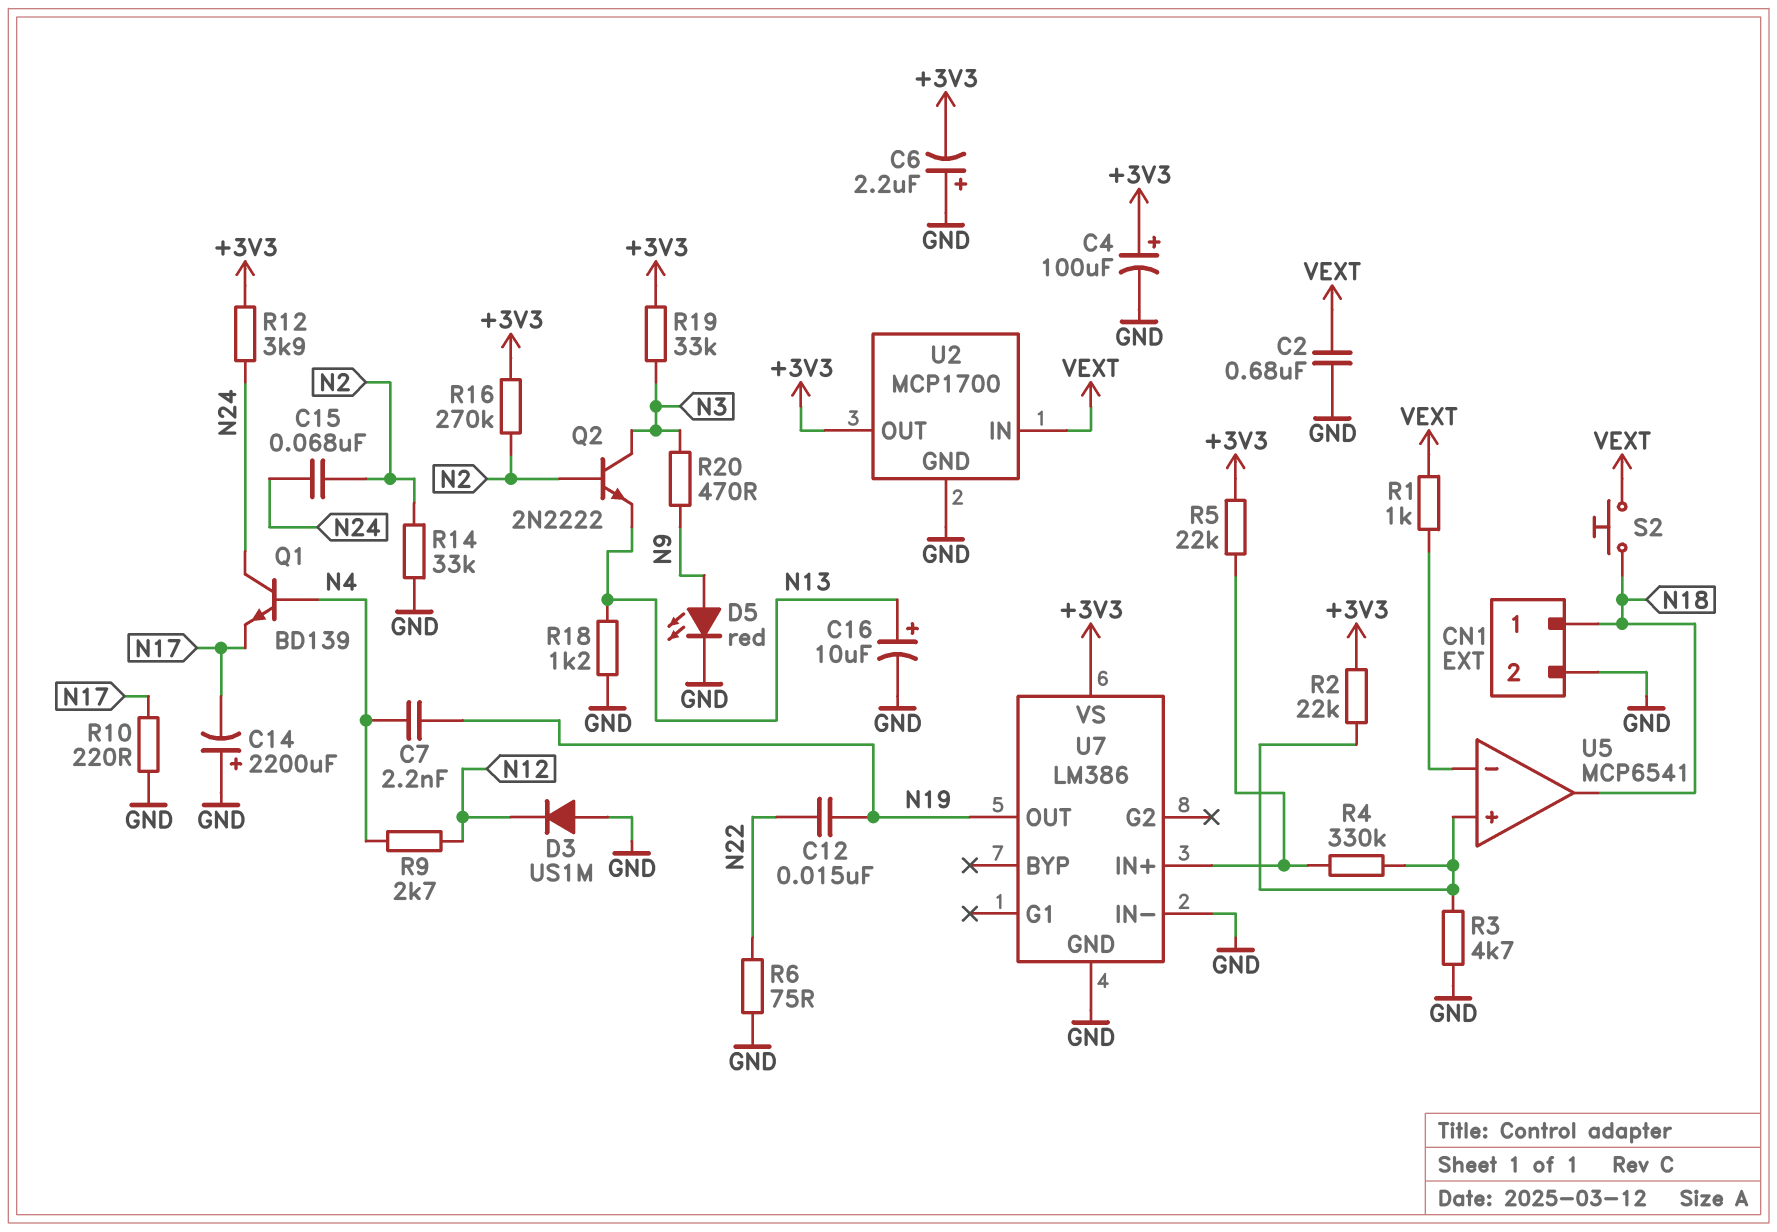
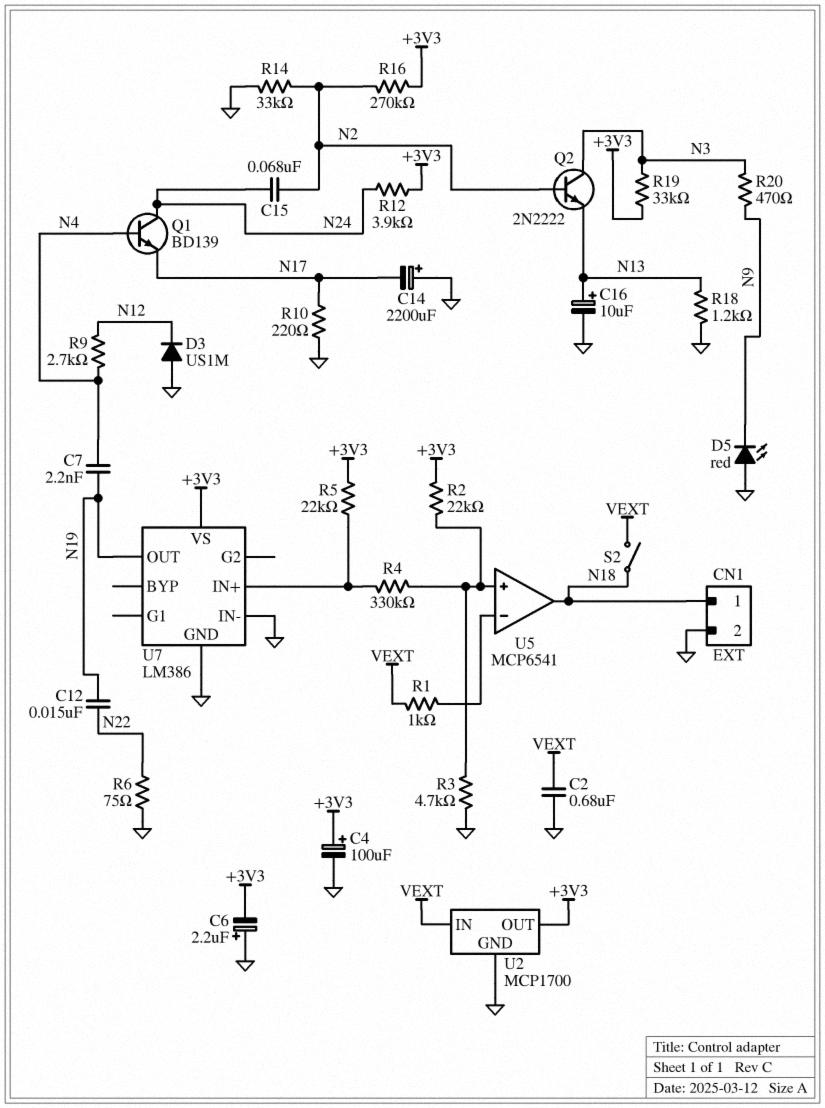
D5: LED red (A N9, K GND) -> LED red (A GND, K N9)
S2: button (N18, VEXT) -> switch (N18, VEXT)

